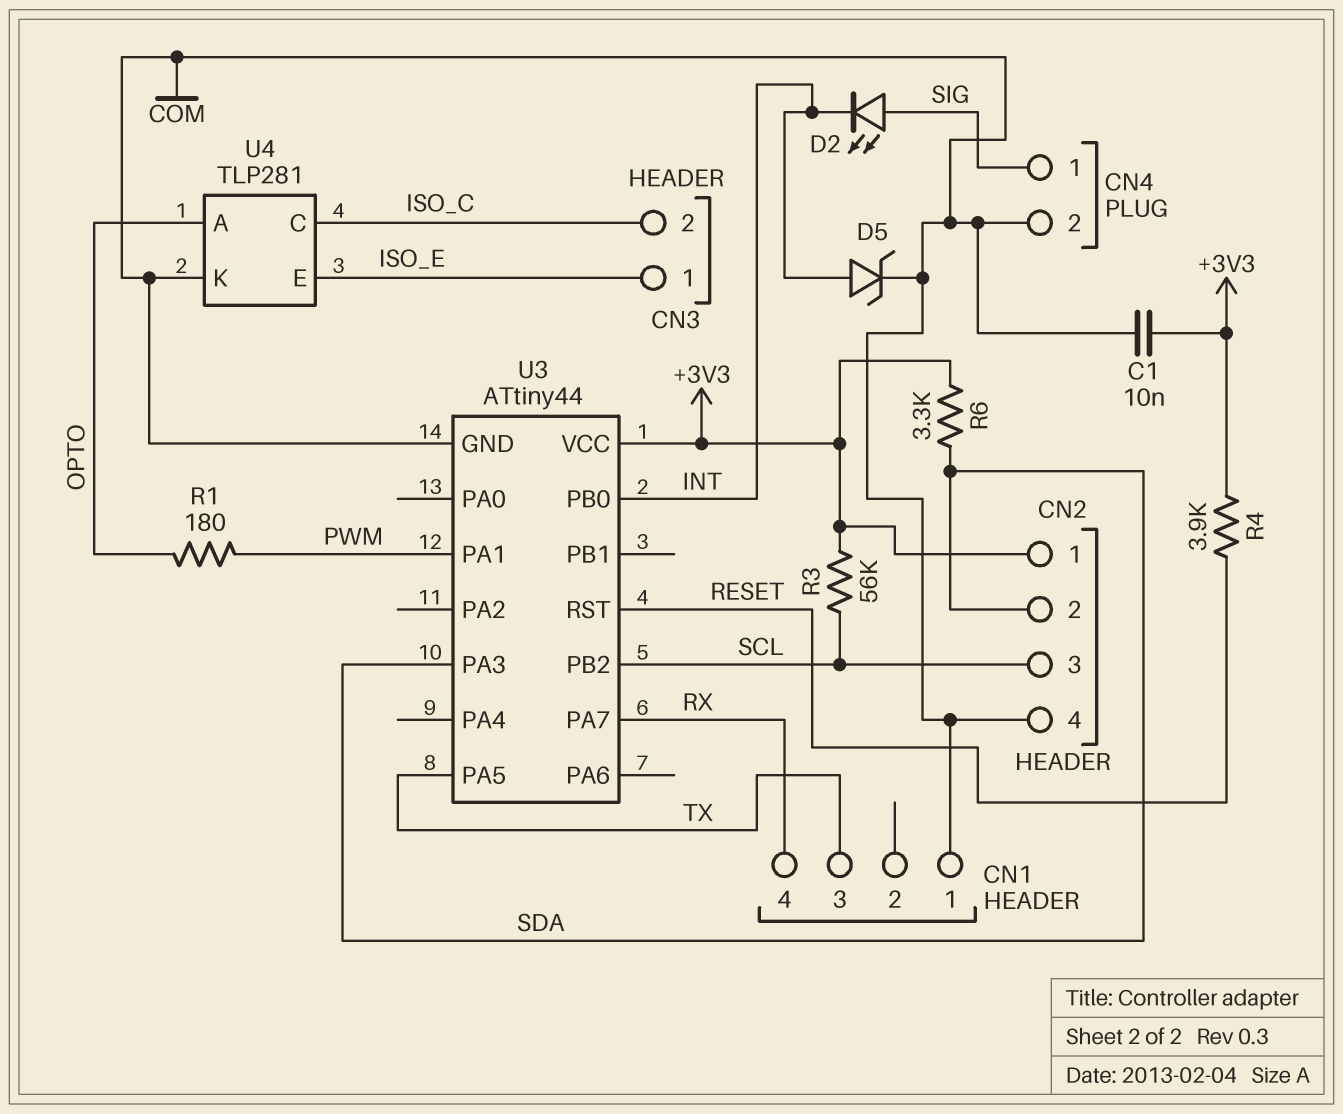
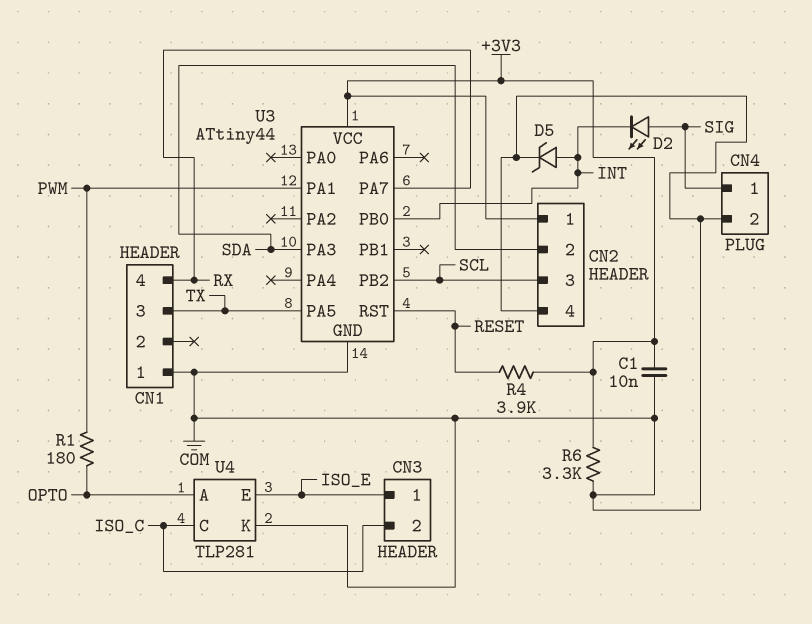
R3: 56k (+3V3, SCL) -> none
R6: 3.3k (+3V3, SDA) -> 3.3k (+3V3, COM)

